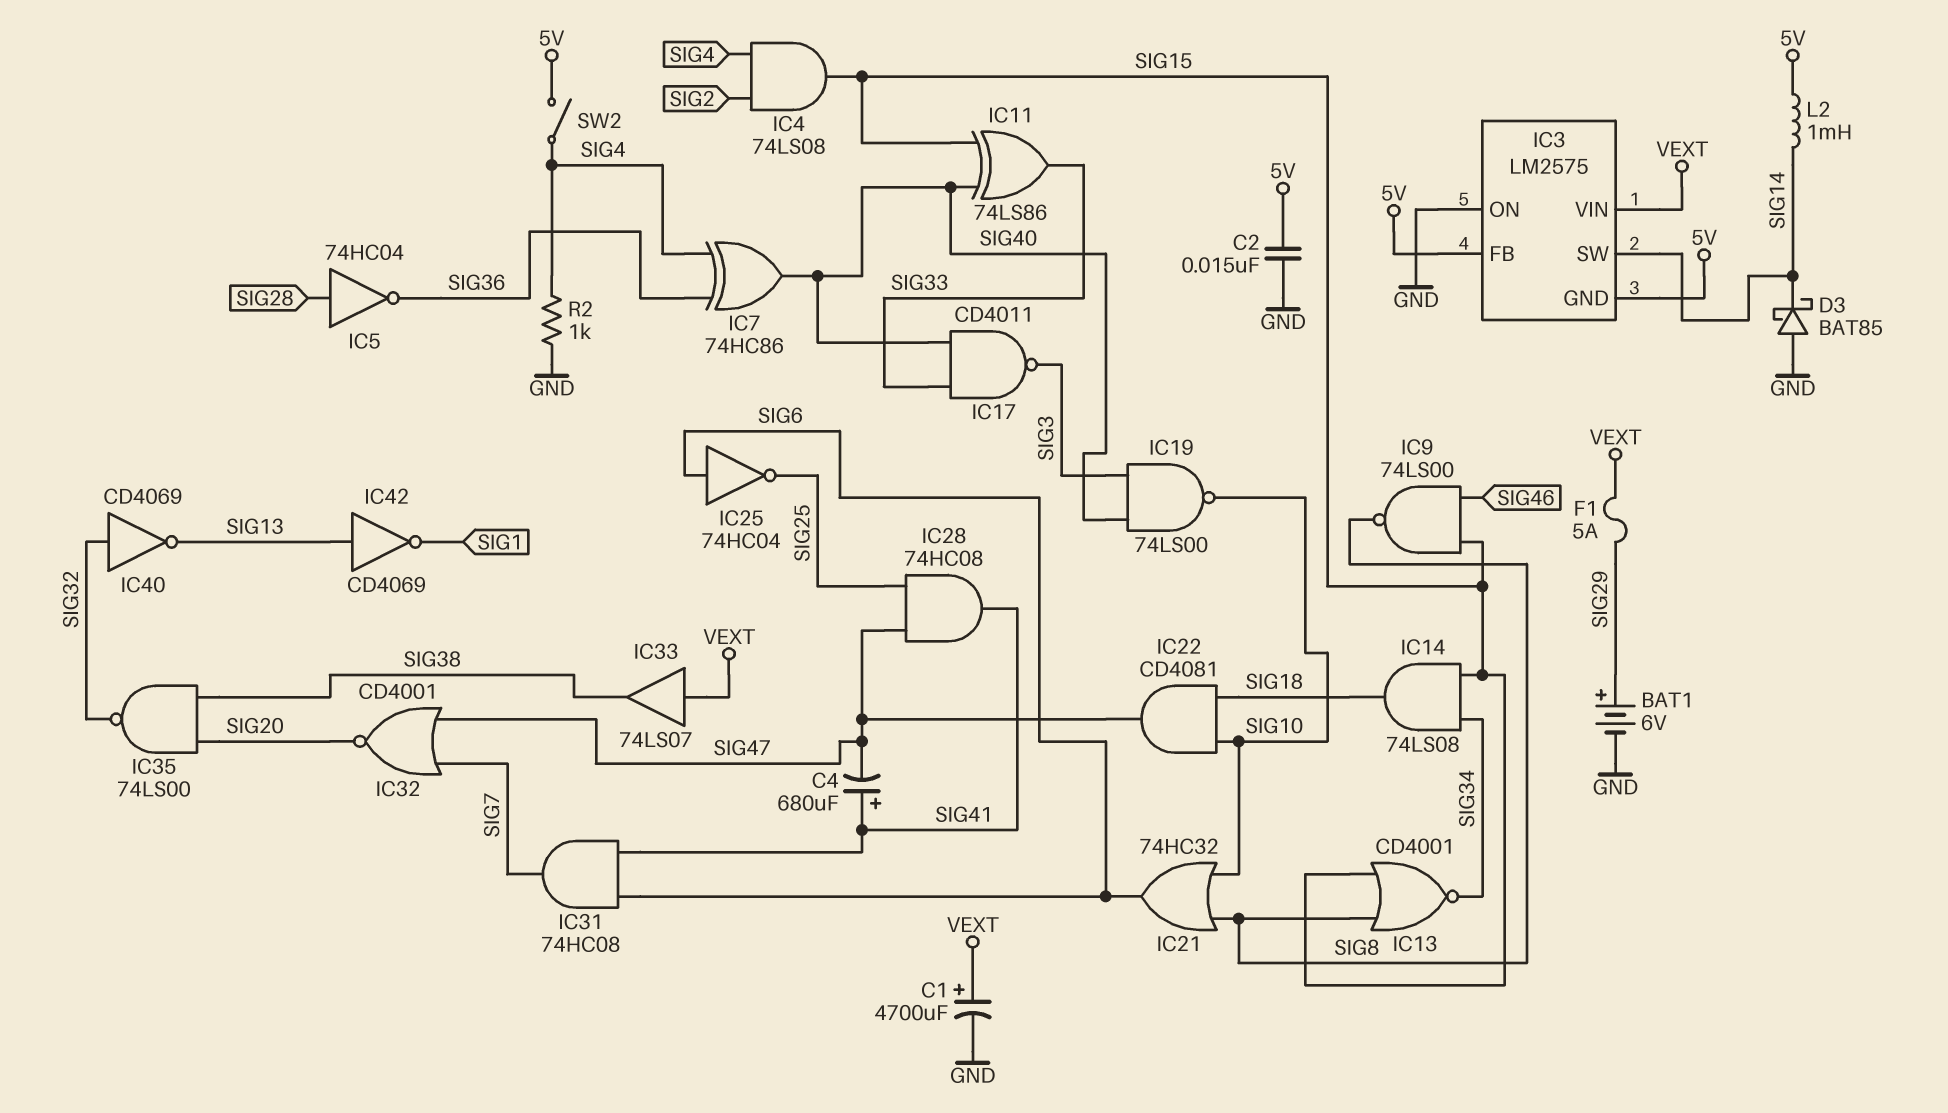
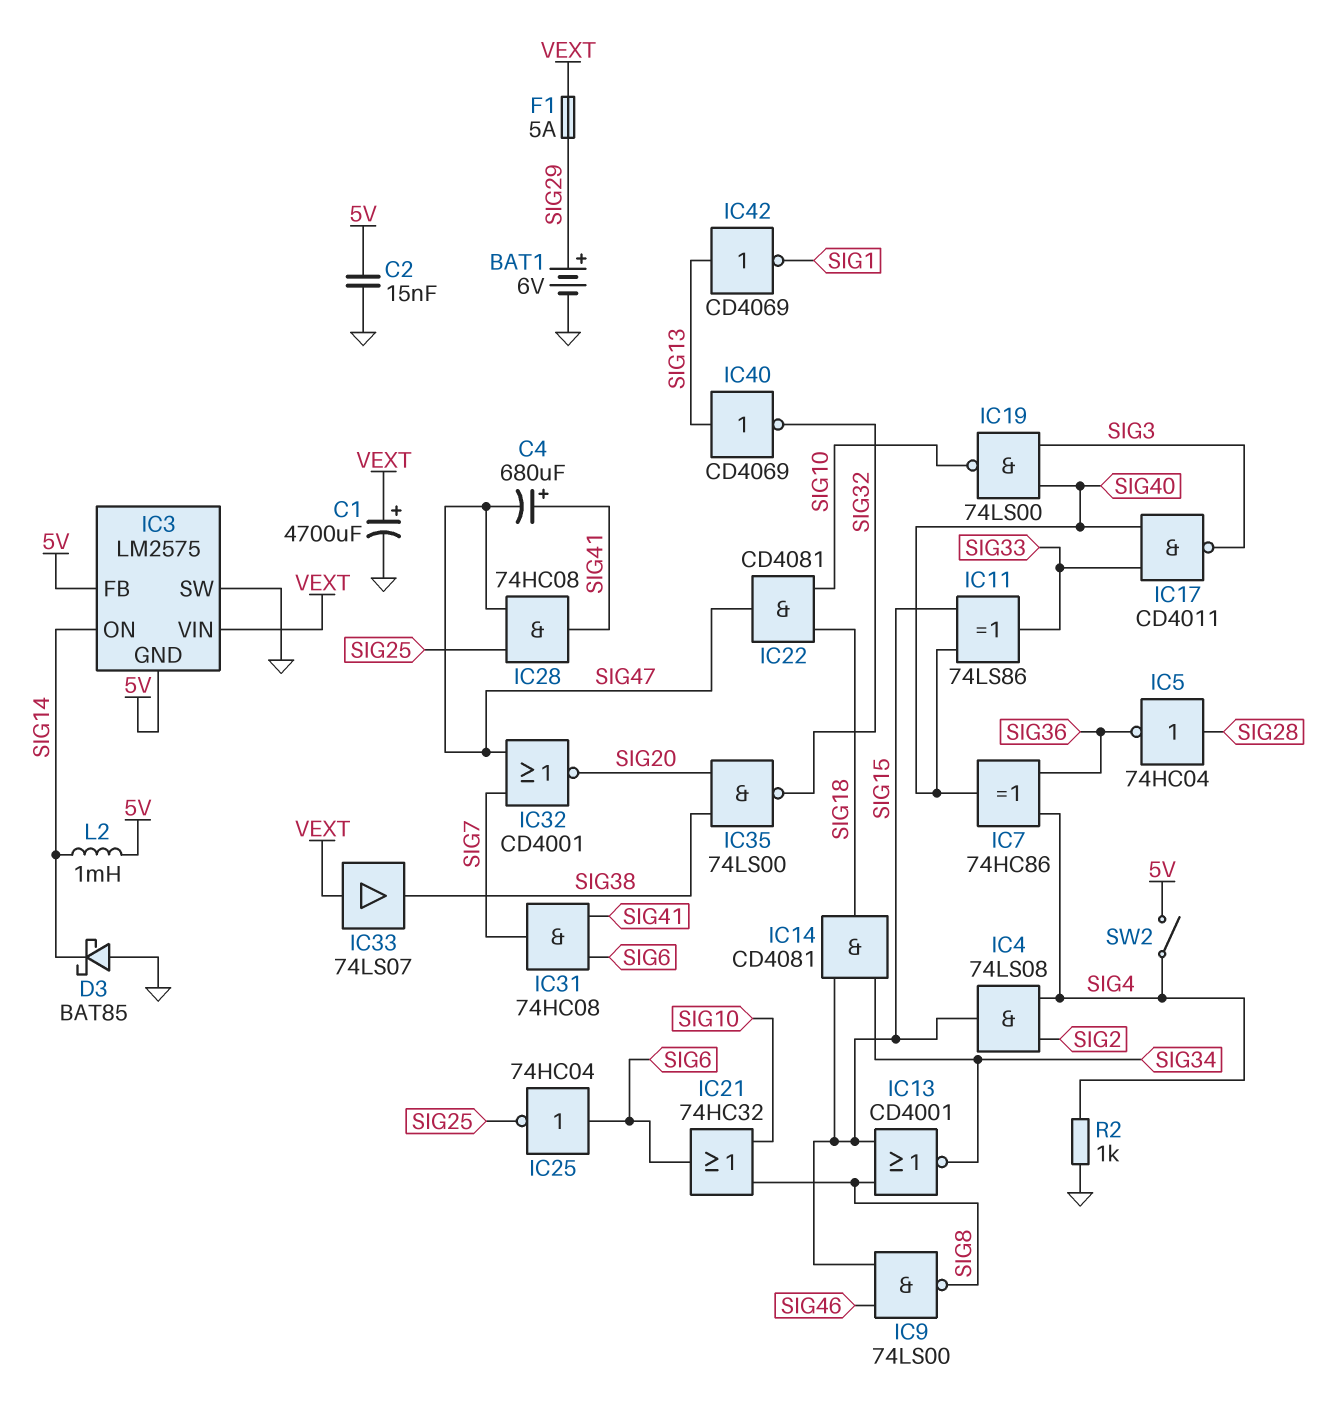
IC3 pin ON: GND -> SIG14
IC3 pin SW: SIG14 -> GND
IC14: AND 74LS08 (in SIG15, in SIG34, out SIG18) -> AND CD4081 (in SIG15, in SIG34, out SIG18)
IC40: NOT CD4069 (in SIG32, out SIG13) -> NOT CD4069 (in SIG13, out SIG32)

